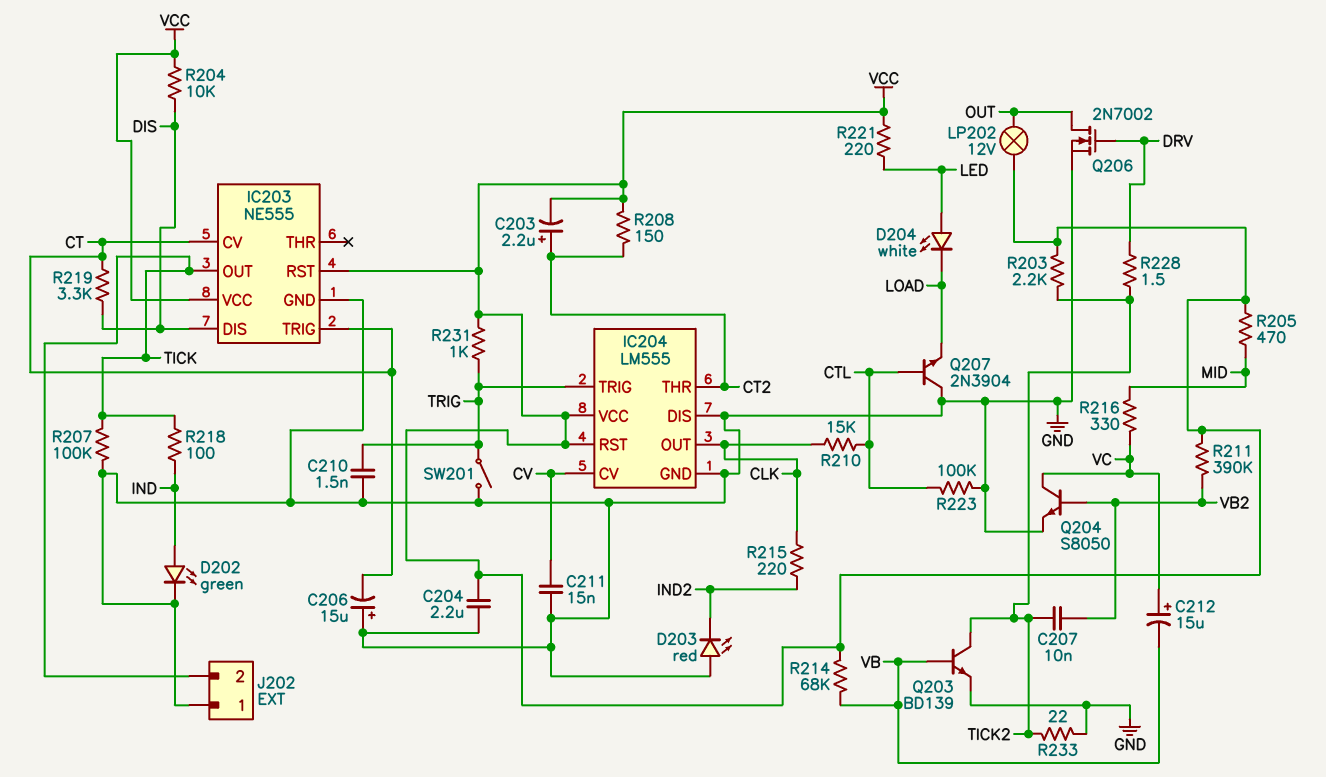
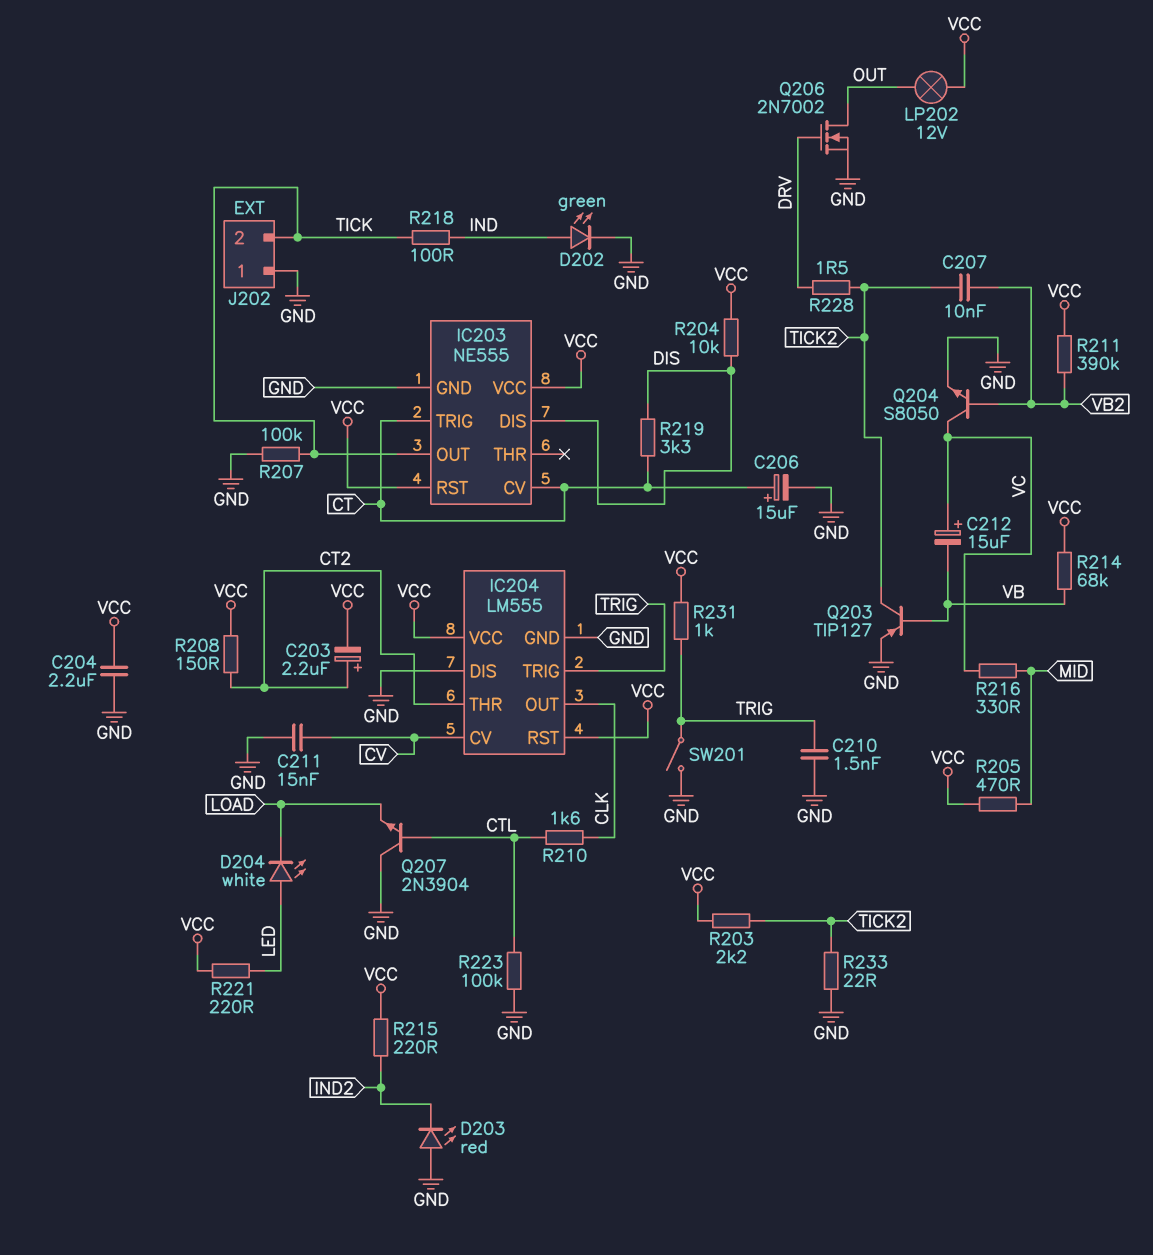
C206: 15uF (plus GND, minus CT) -> 15uF (plus CT, minus GND)
Q203: NPN BD139 (B VB, C TICK2, E GND) -> PNP TIP127 (B VB, C TICK2, E GND)
R210: 15k (CLK, CTL) -> 1.6k (CLK, CTL)
R215: 220 (CLK, IND2) -> 220 (IND2, VCC)

